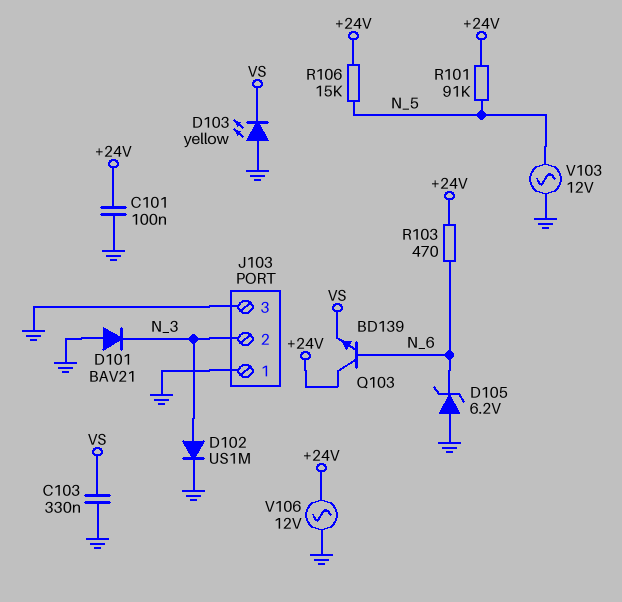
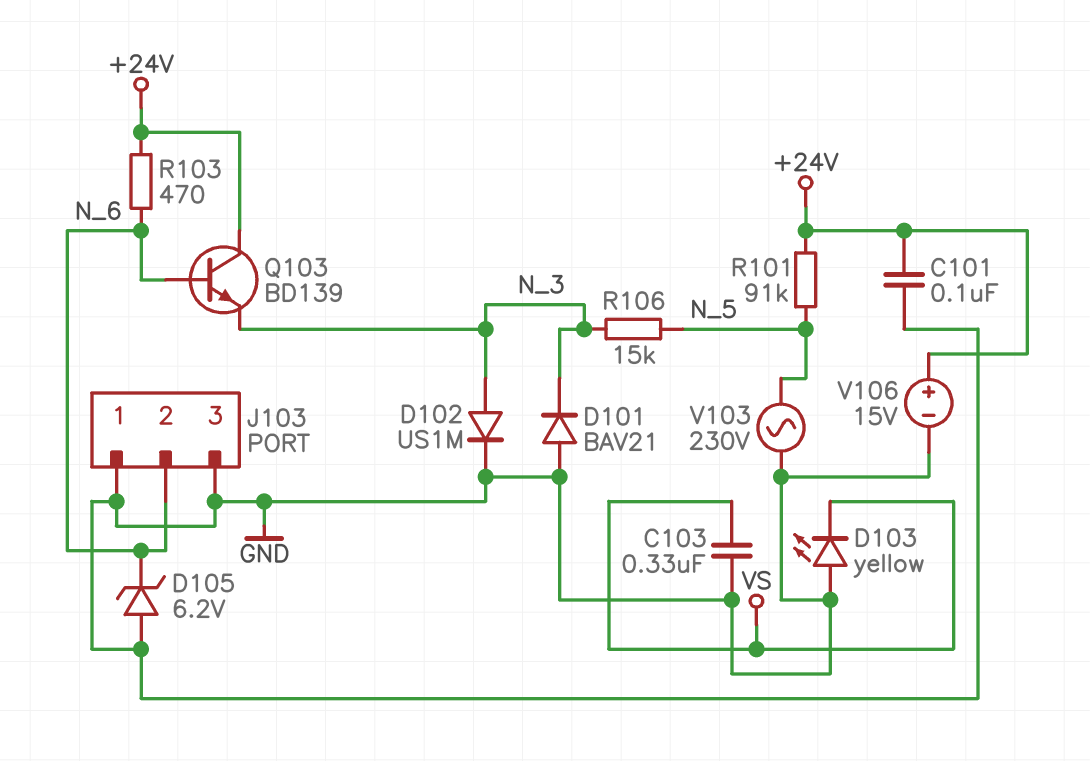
J103 pin 2: N_3 -> N_6
Q103: NPN BD139 (B N_6, C +24V, E VS) -> NPN BD139 (B N_6, C +24V, E N_3)
R106: 15k (+24V, N_5) -> 15k (N_3, N_5)
V103: AC 12V (GND, N_5) -> AC 230V (GND, N_5)
V106: AC 12V (+24V, GND) -> 15V (plus +24V, minus GND)

